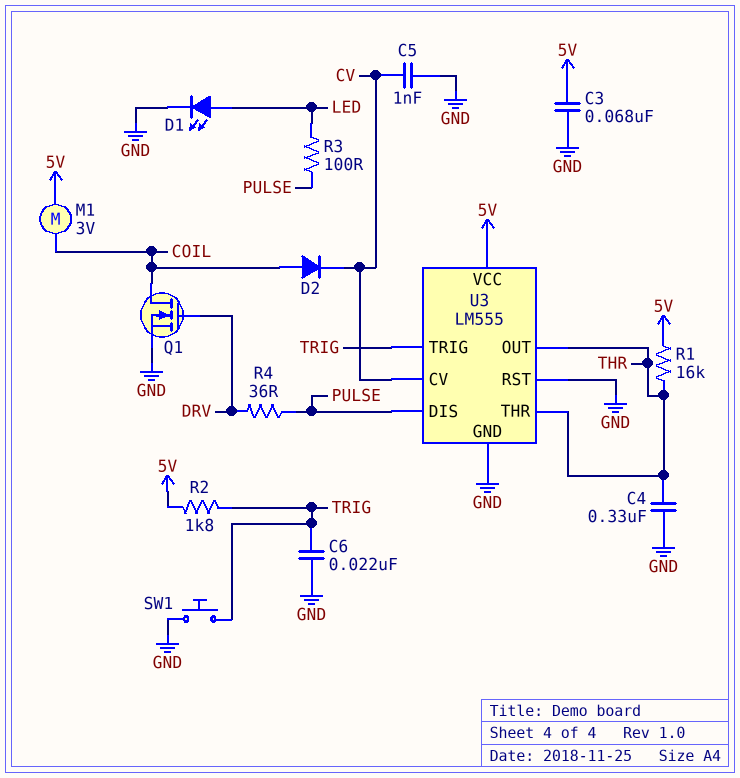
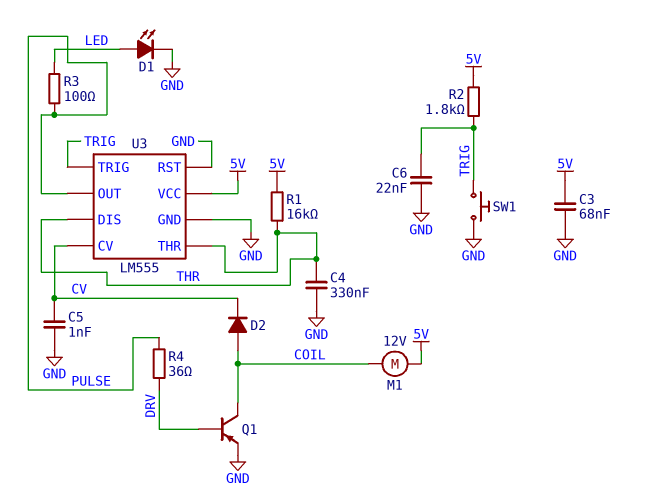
M1: motor 3V (5V, COIL) -> motor 12V (5V, COIL)
Q1: NMOS (G DRV, D COIL, S GND) -> PNP (B DRV, C COIL, E GND)
U3 pin DIS: PULSE -> THR
U3 pin OUT: THR -> PULSE

